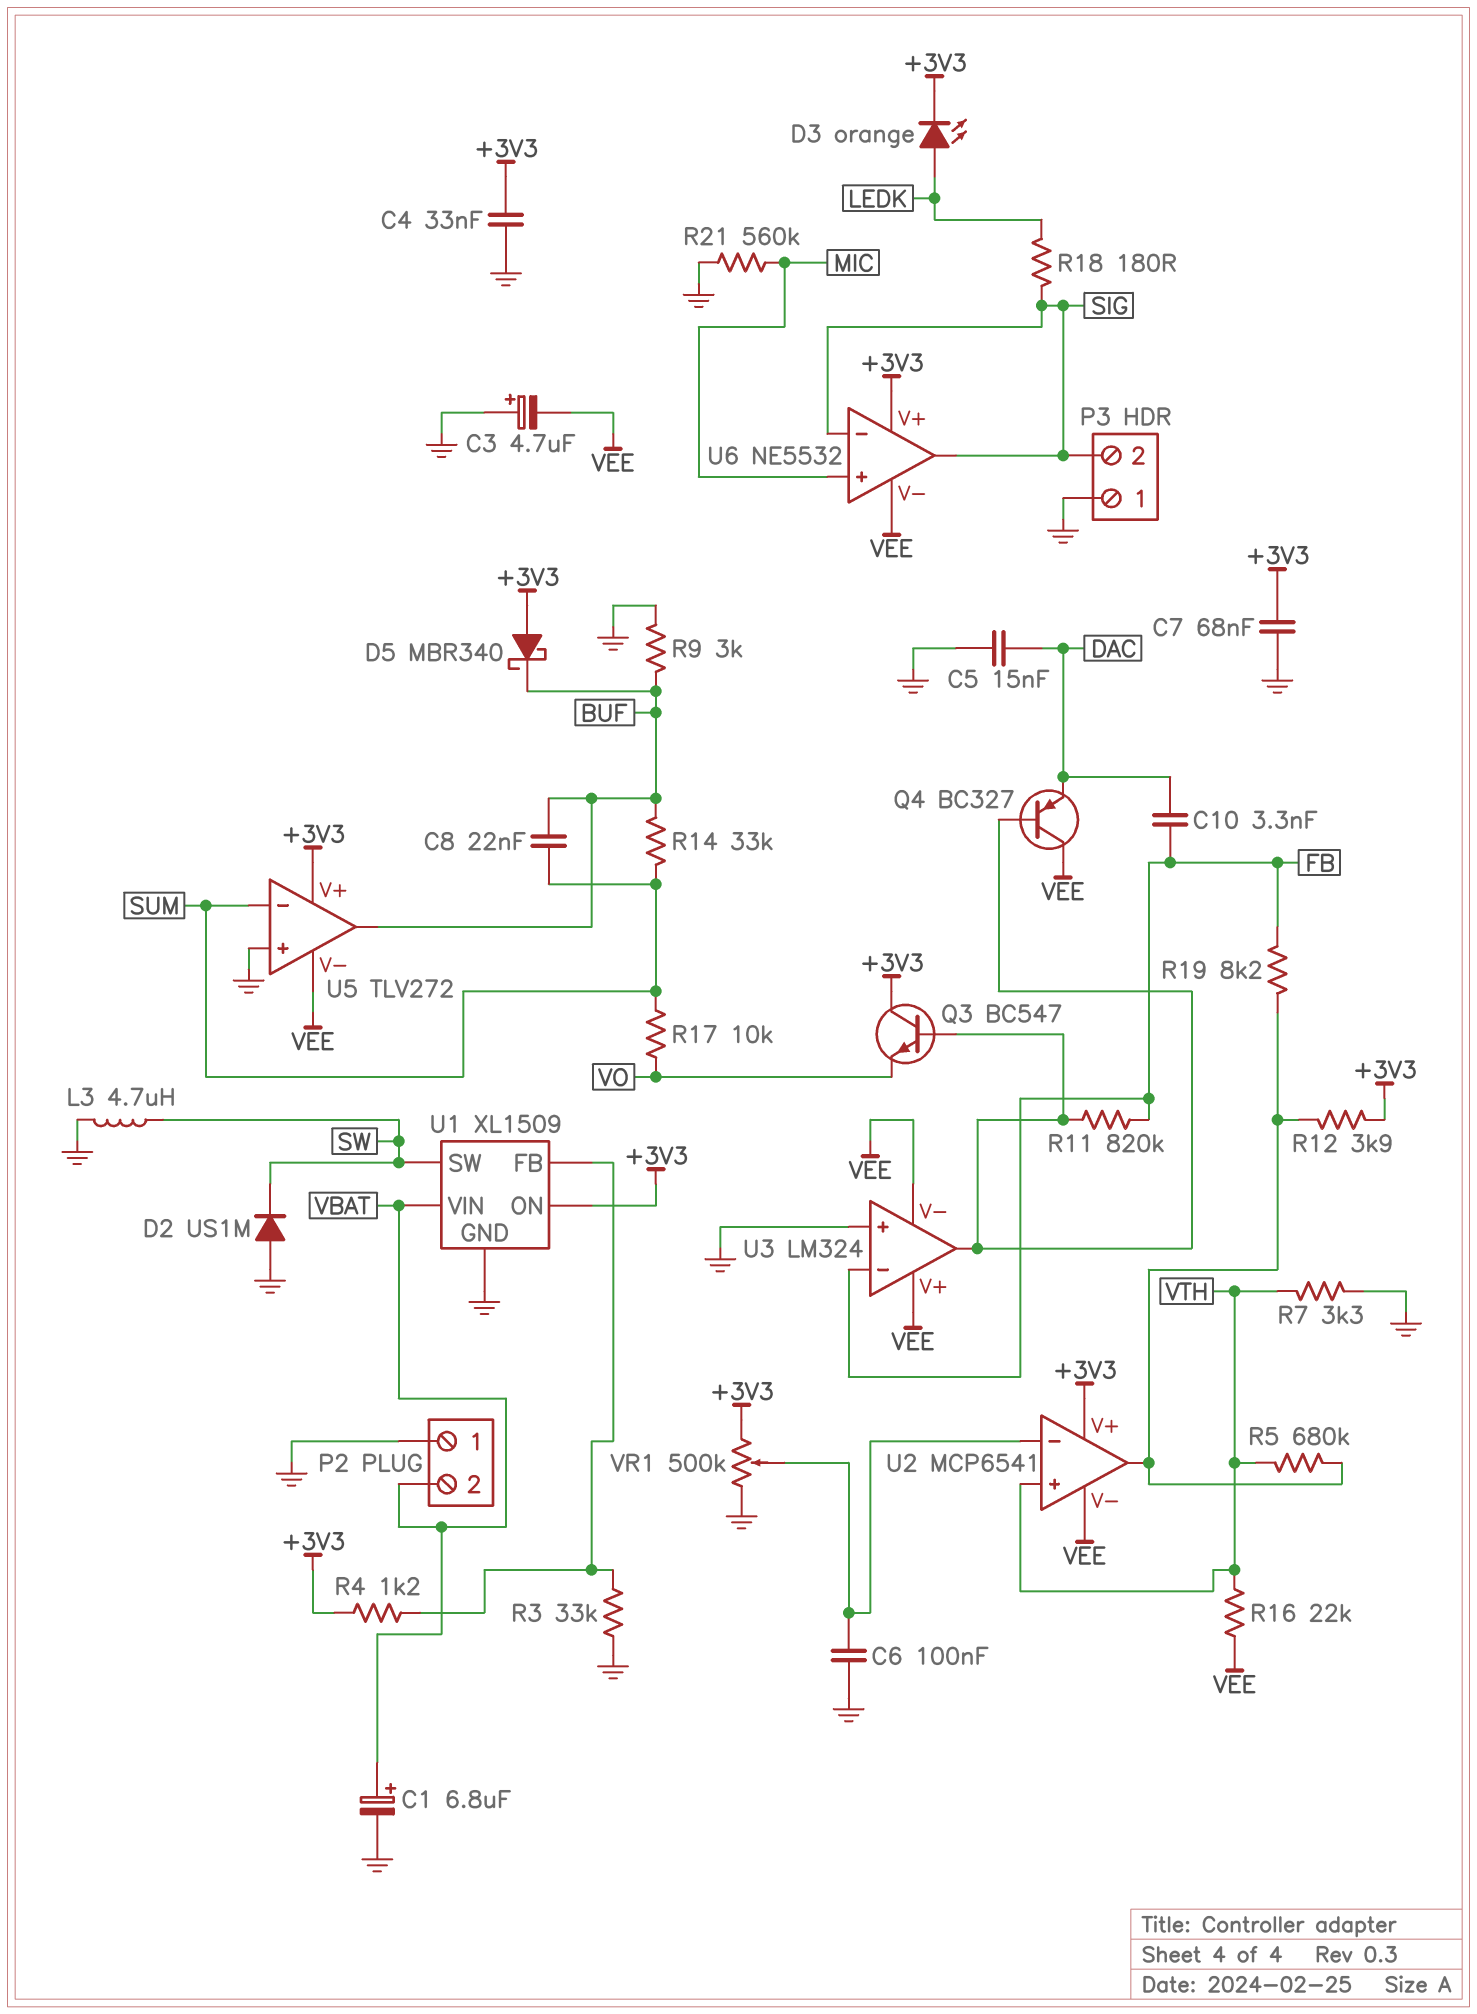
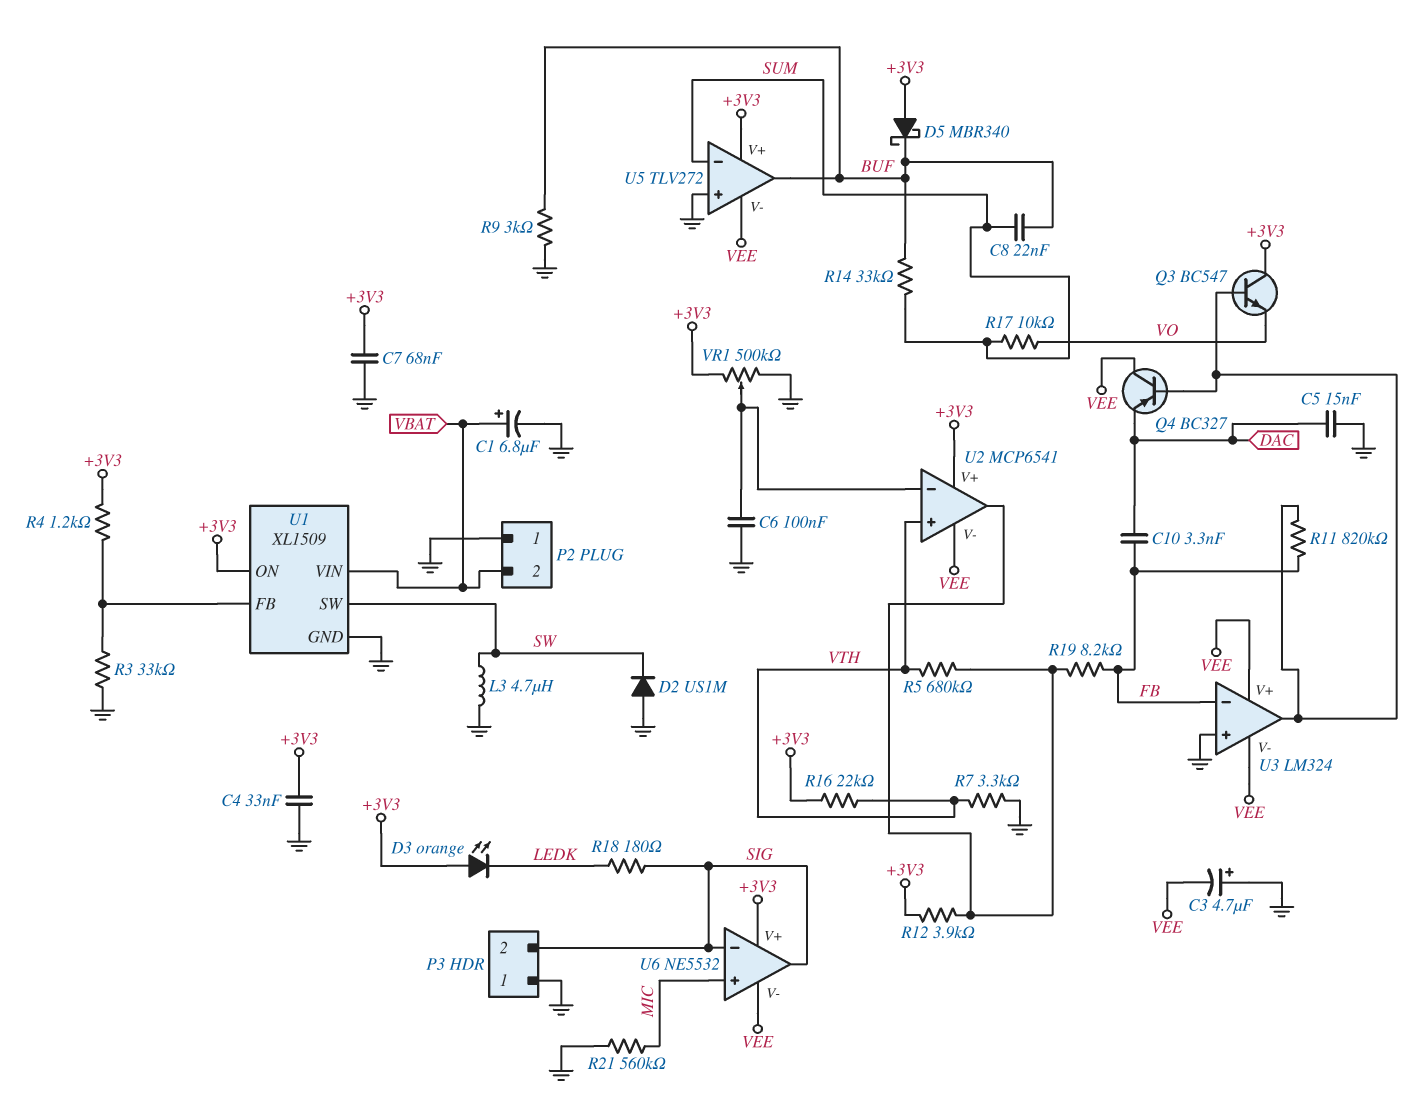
D3: LED orange (A LEDK, K +3V3) -> LED orange (A +3V3, K LEDK)
R16: 22k (VEE, VTH) -> 22k (+3V3, VTH)

